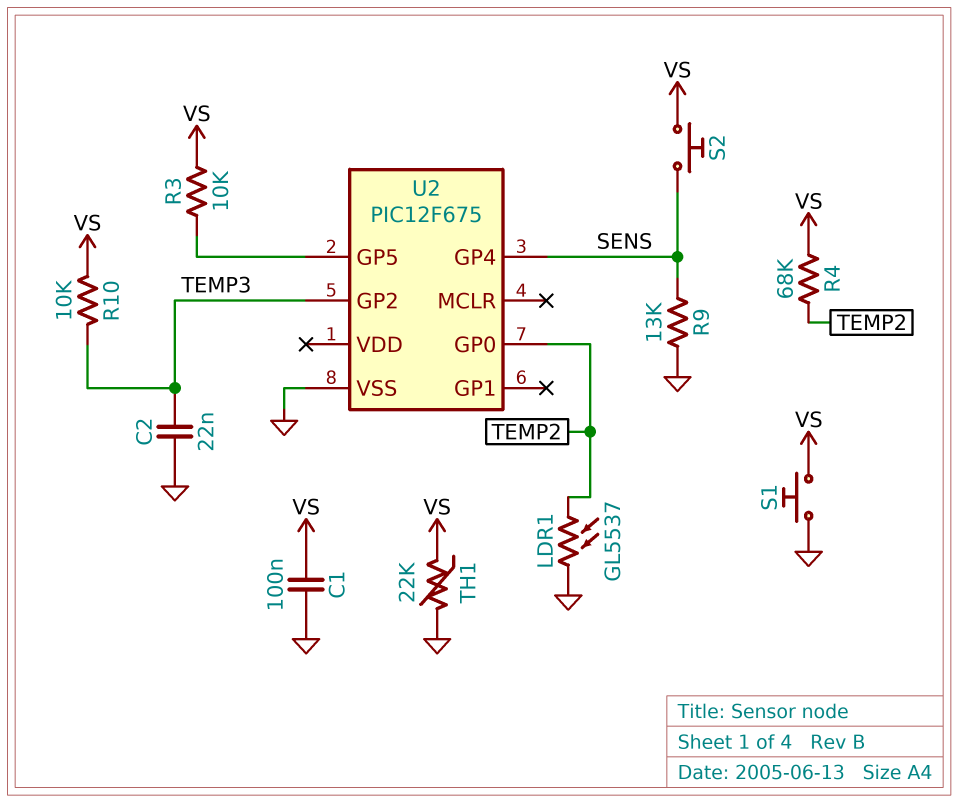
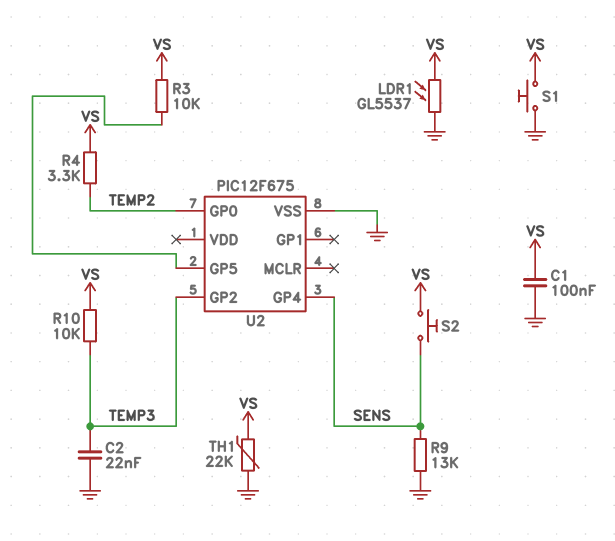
LDR1: GL5537 (GND, TEMP2) -> GL5537 (GND, VS)
R4: 68k (TEMP2, VS) -> 3.3k (TEMP2, VS)

